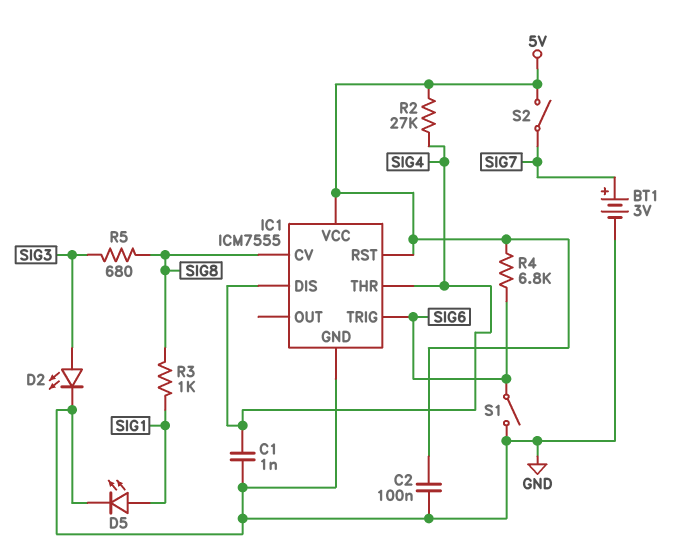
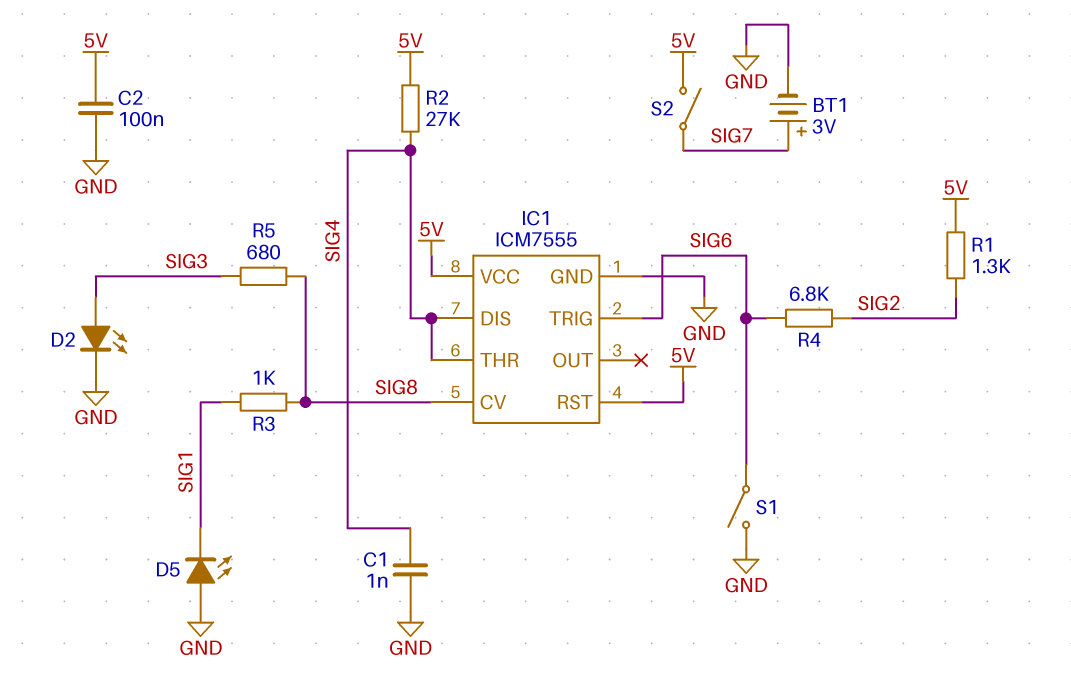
D5: LED (A SIG1, K GND) -> LED (A GND, K SIG1)
R1: none -> 1.3k (5V, SIG2)
R4: 6.8k (5V, SIG6) -> 6.8k (SIG2, SIG6)

